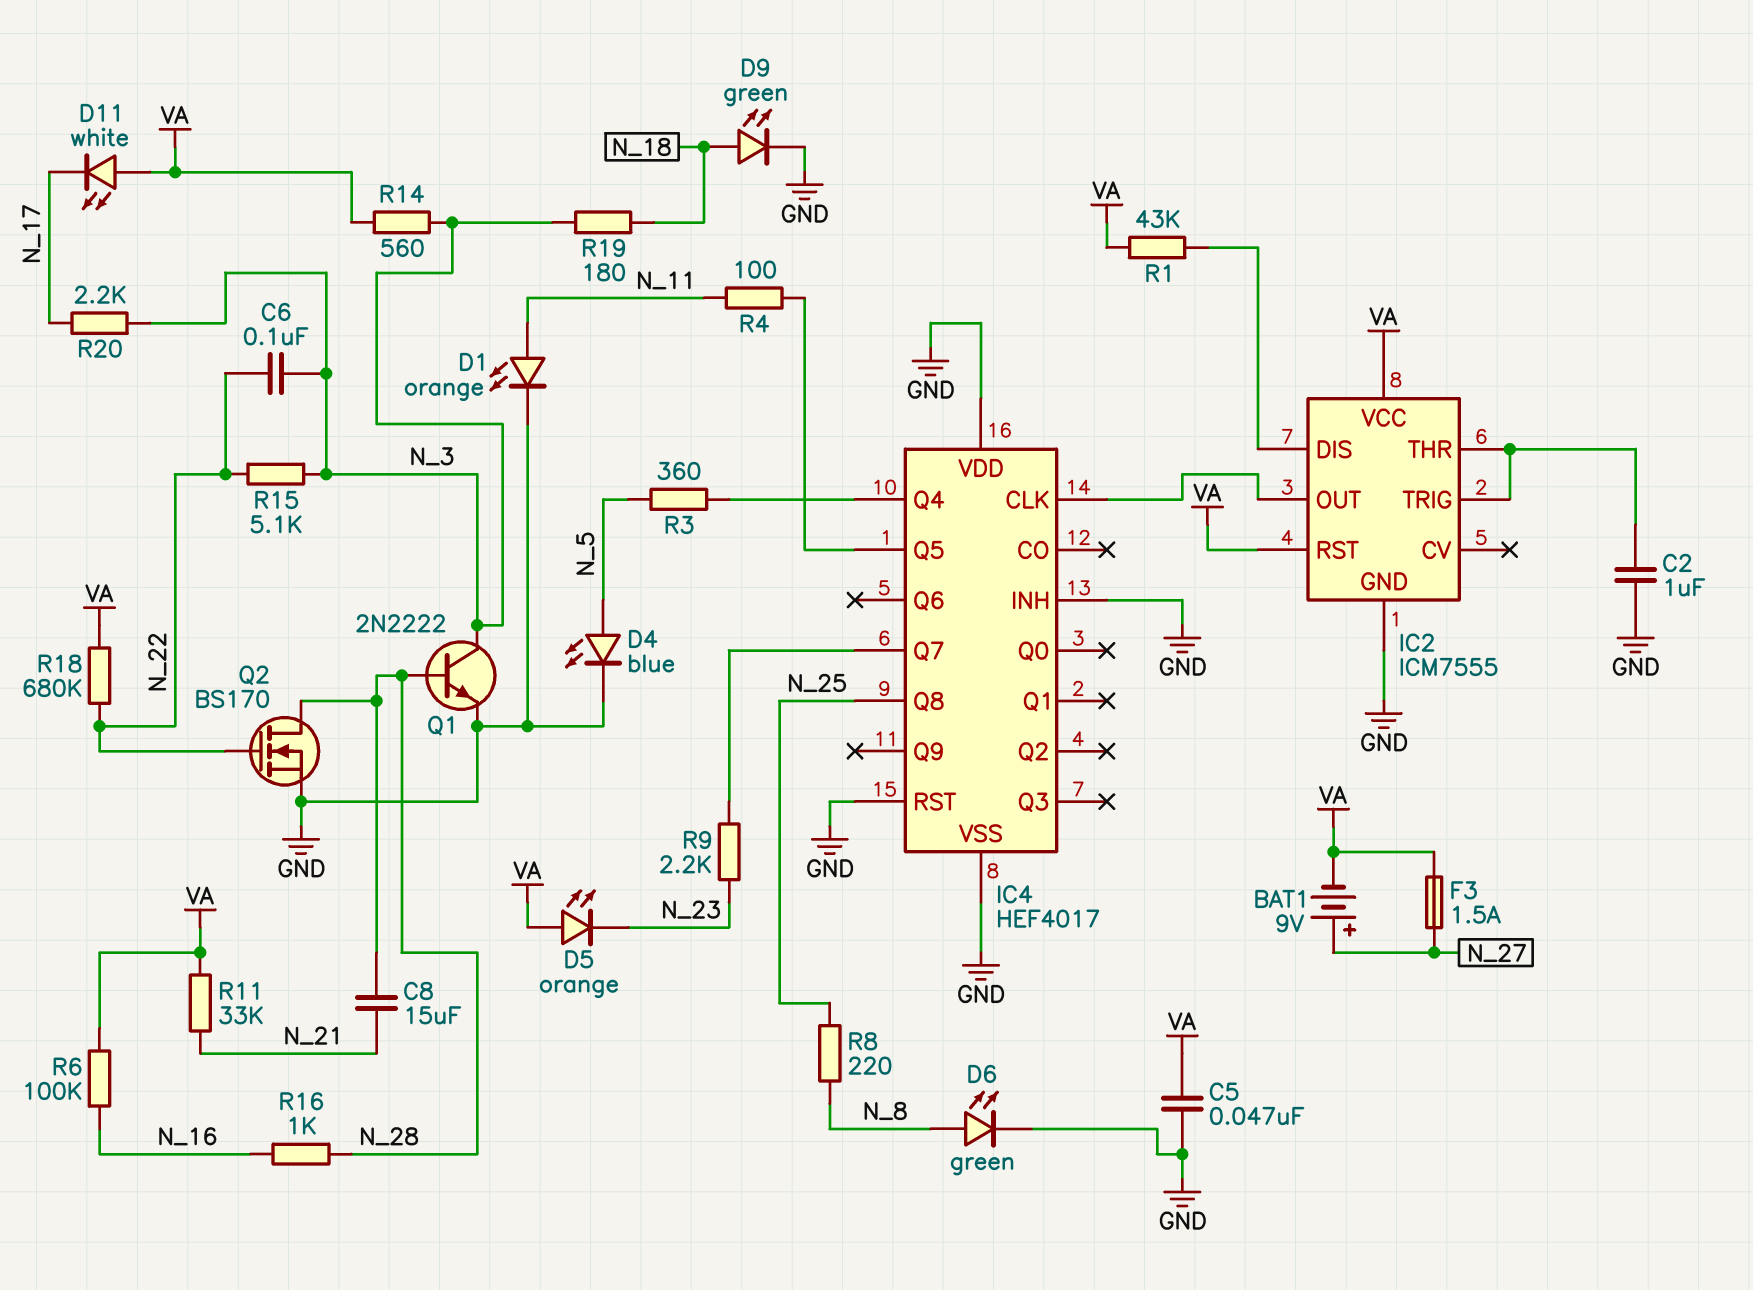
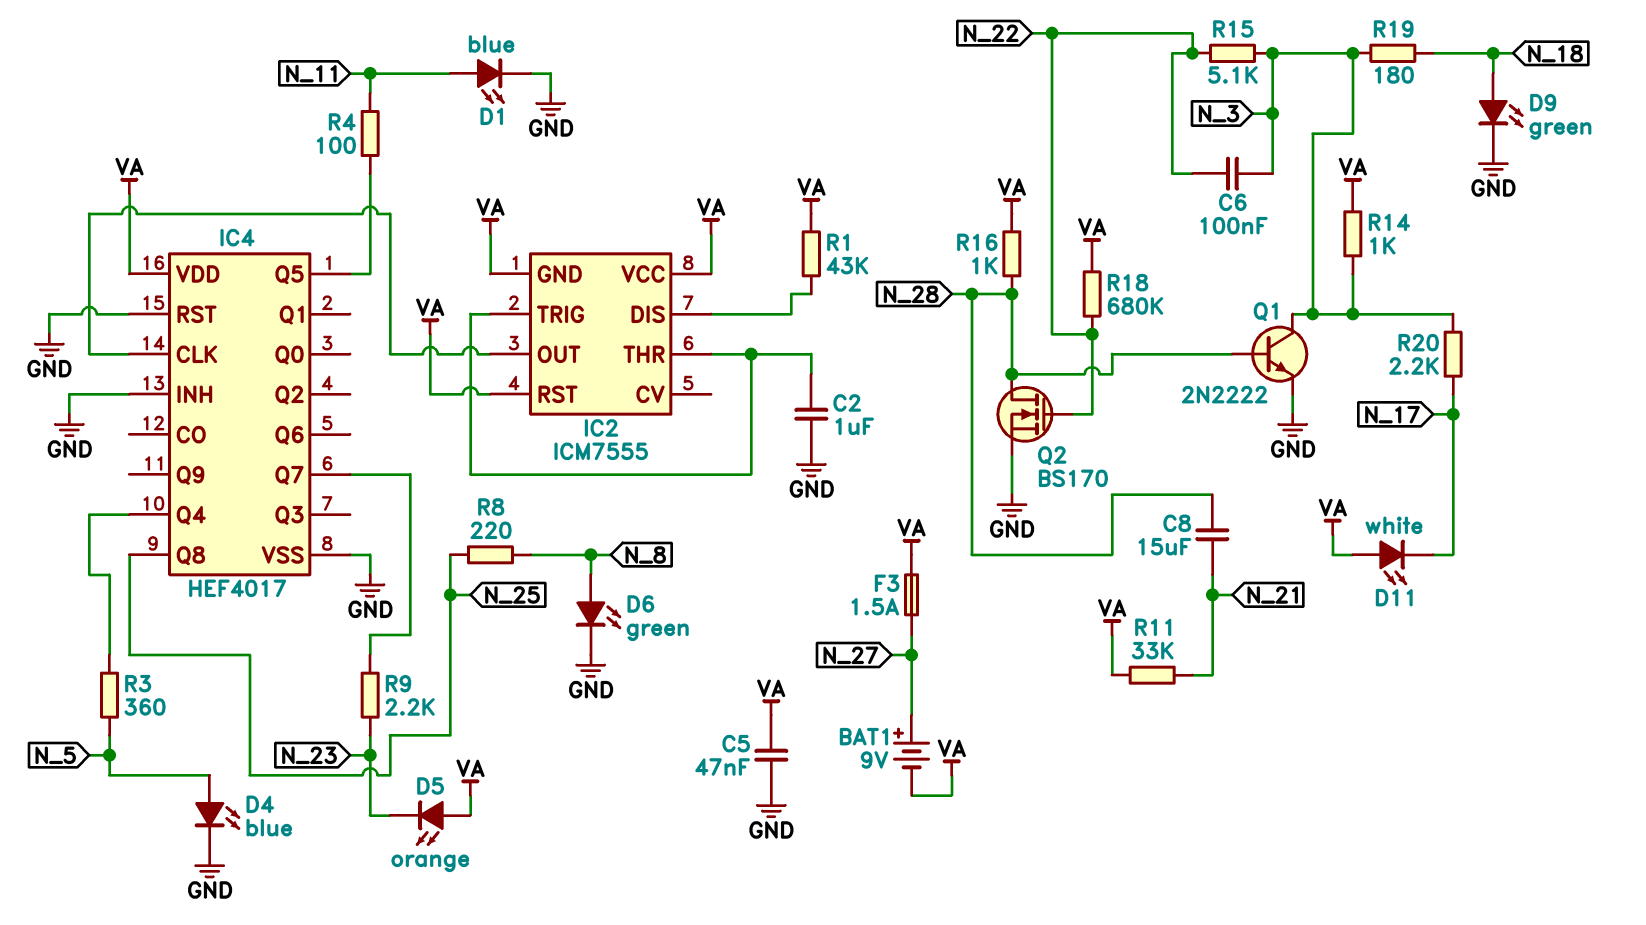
D1: LED orange (A N_11, K GND) -> LED blue (A N_11, K GND)
IC2 pin GND: GND -> VA
IC4 pin VDD: GND -> VA
R6: 100k (N_16, VA) -> none
R14: 560 (N_3, VA) -> 1k (N_3, VA)
R16: 1k (N_16, N_28) -> 1k (N_28, VA)

